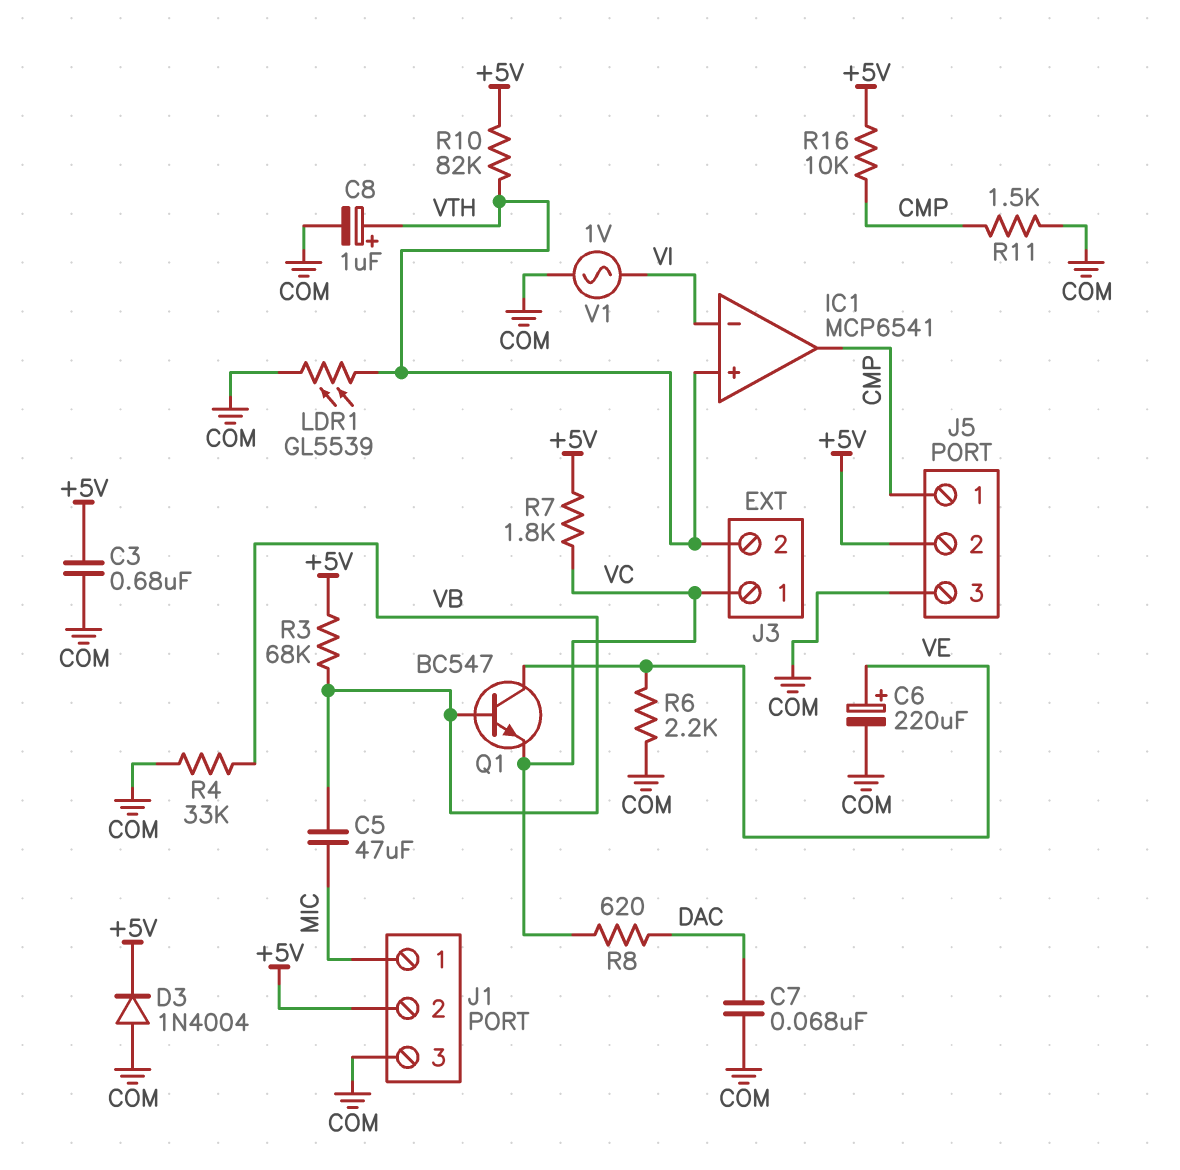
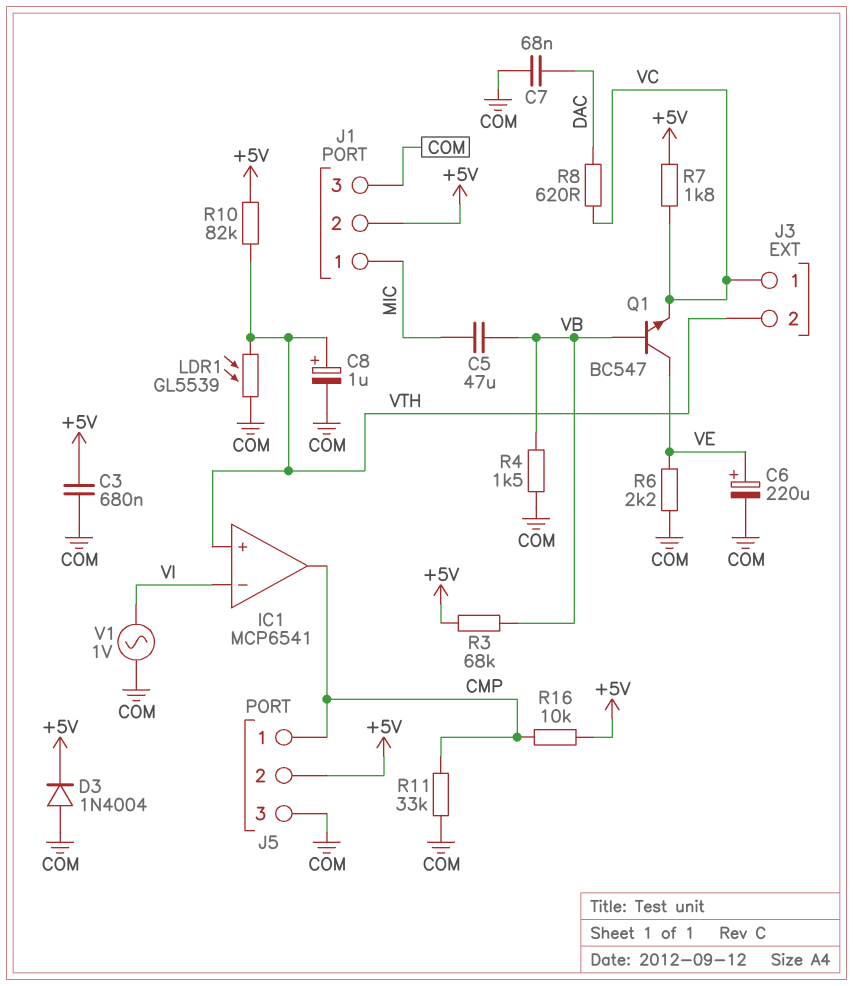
R4: 33k (COM, VB) -> 1.5k (COM, VB)
R11: 1.5k (CMP, COM) -> 33k (CMP, COM)

